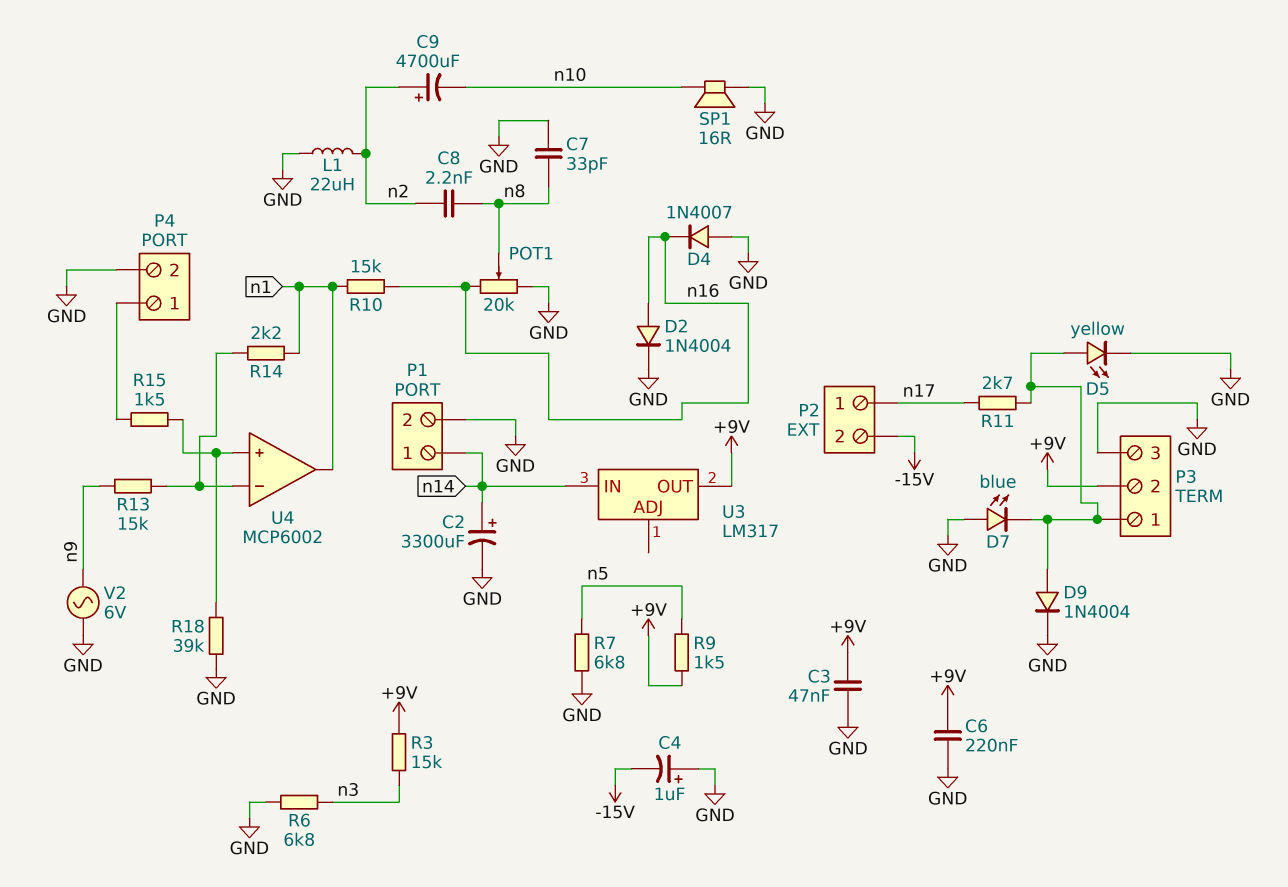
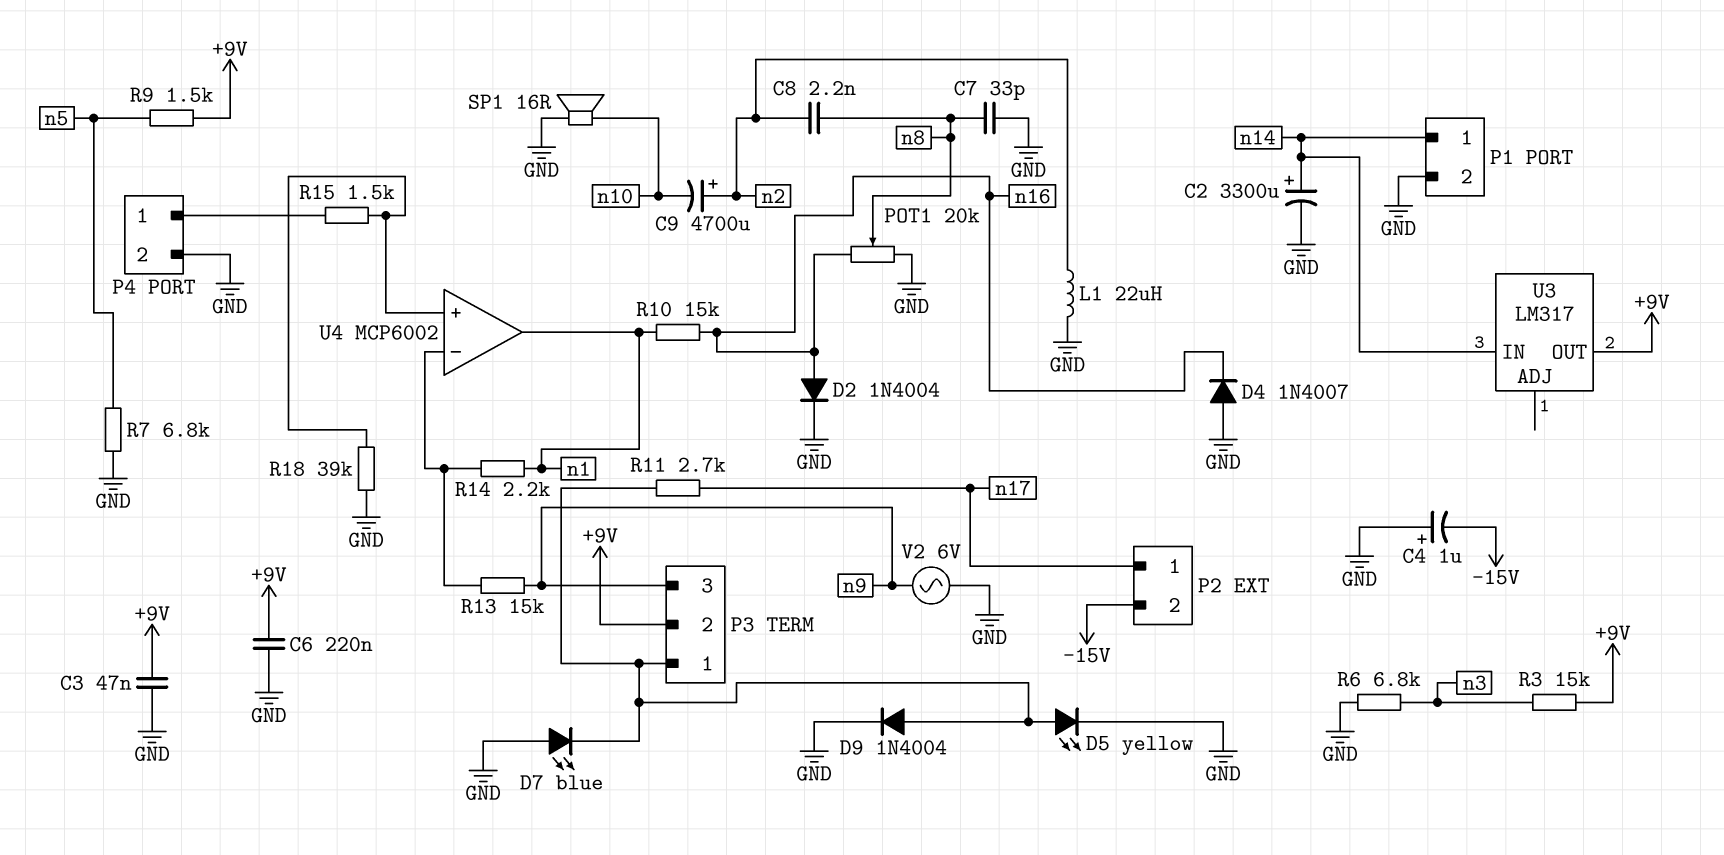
P3 pin 3: GND -> n9

